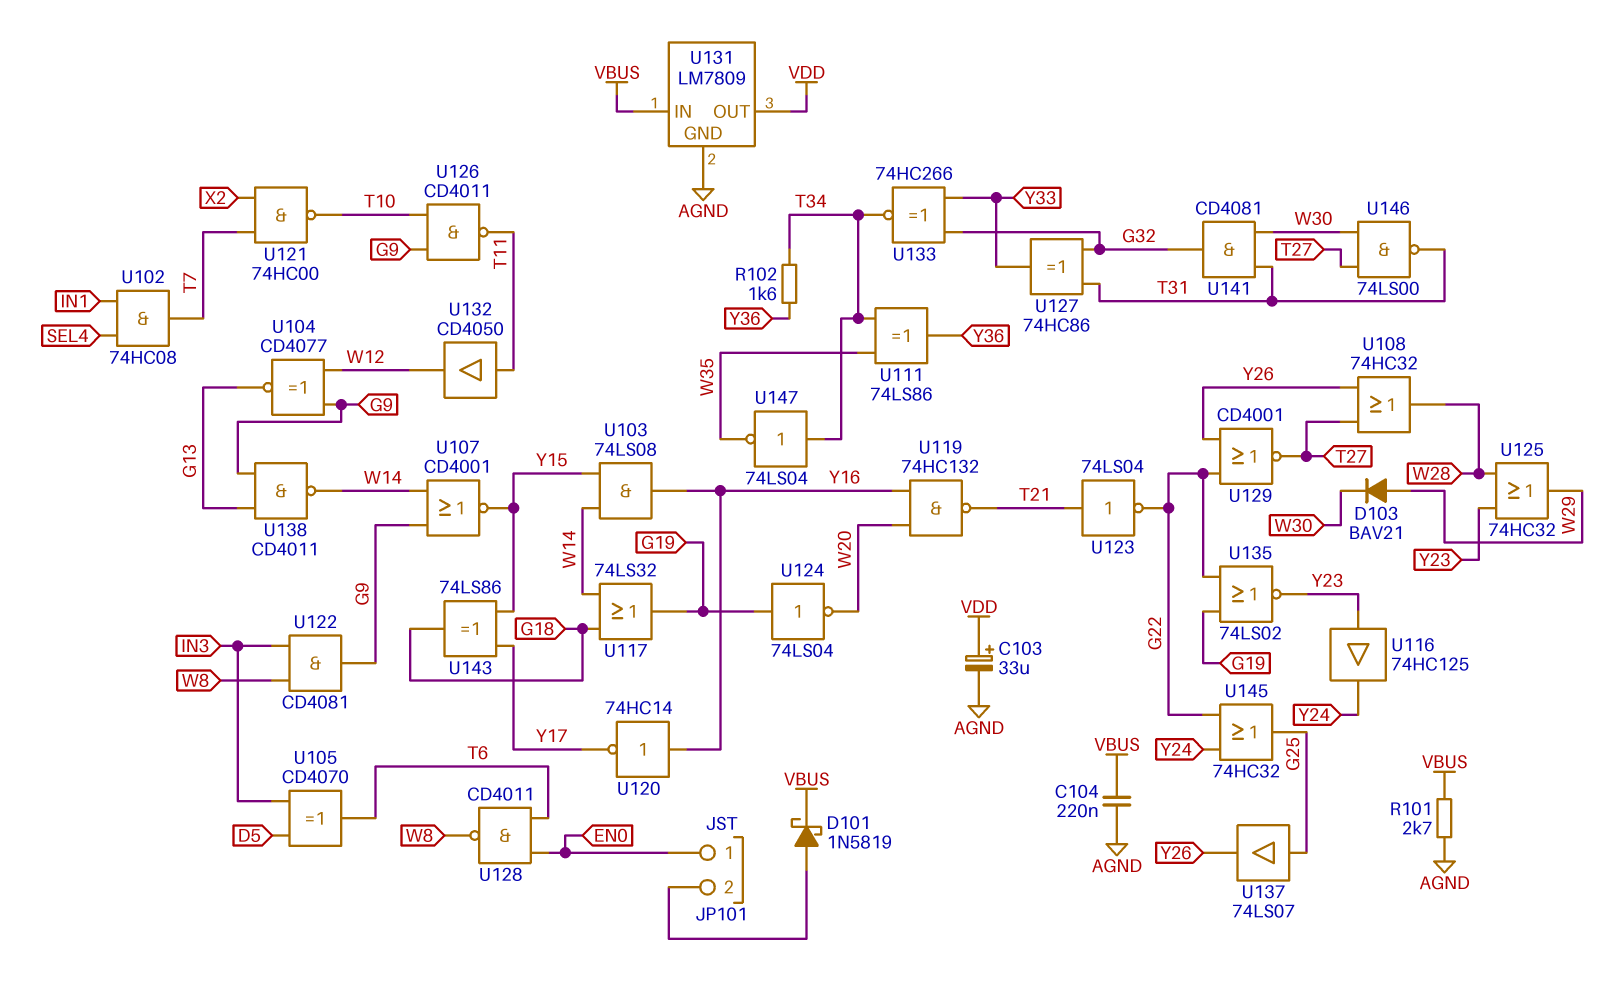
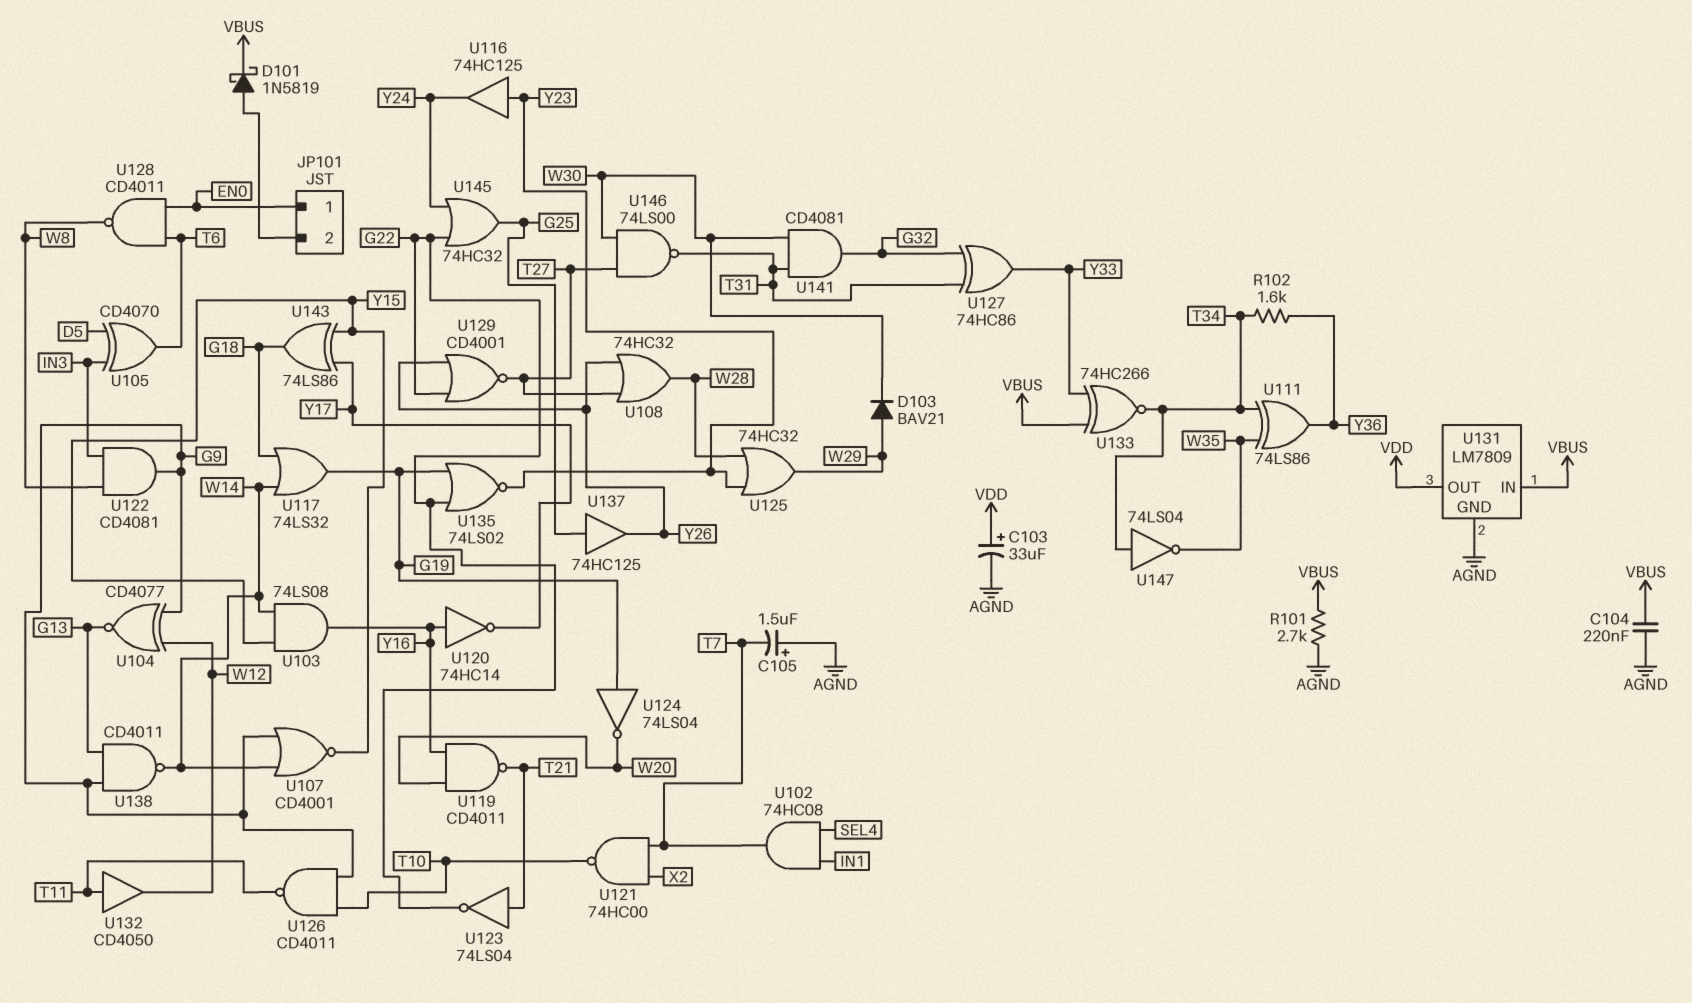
C105: none -> 1.5uF (plus AGND, minus T7)
U119: NAND 74HC132 (in W20, in Y16, out T21) -> NAND CD4011 (in W20, in Y16, out T21)
U133: XNOR 74HC266 (in G32, in Y33, out T34) -> XNOR 74HC266 (in VBUS, in Y33, out T34)
U137: buffer 74LS07 (in G25, out Y26) -> buffer 74HC125 (in G25, out Y26)

